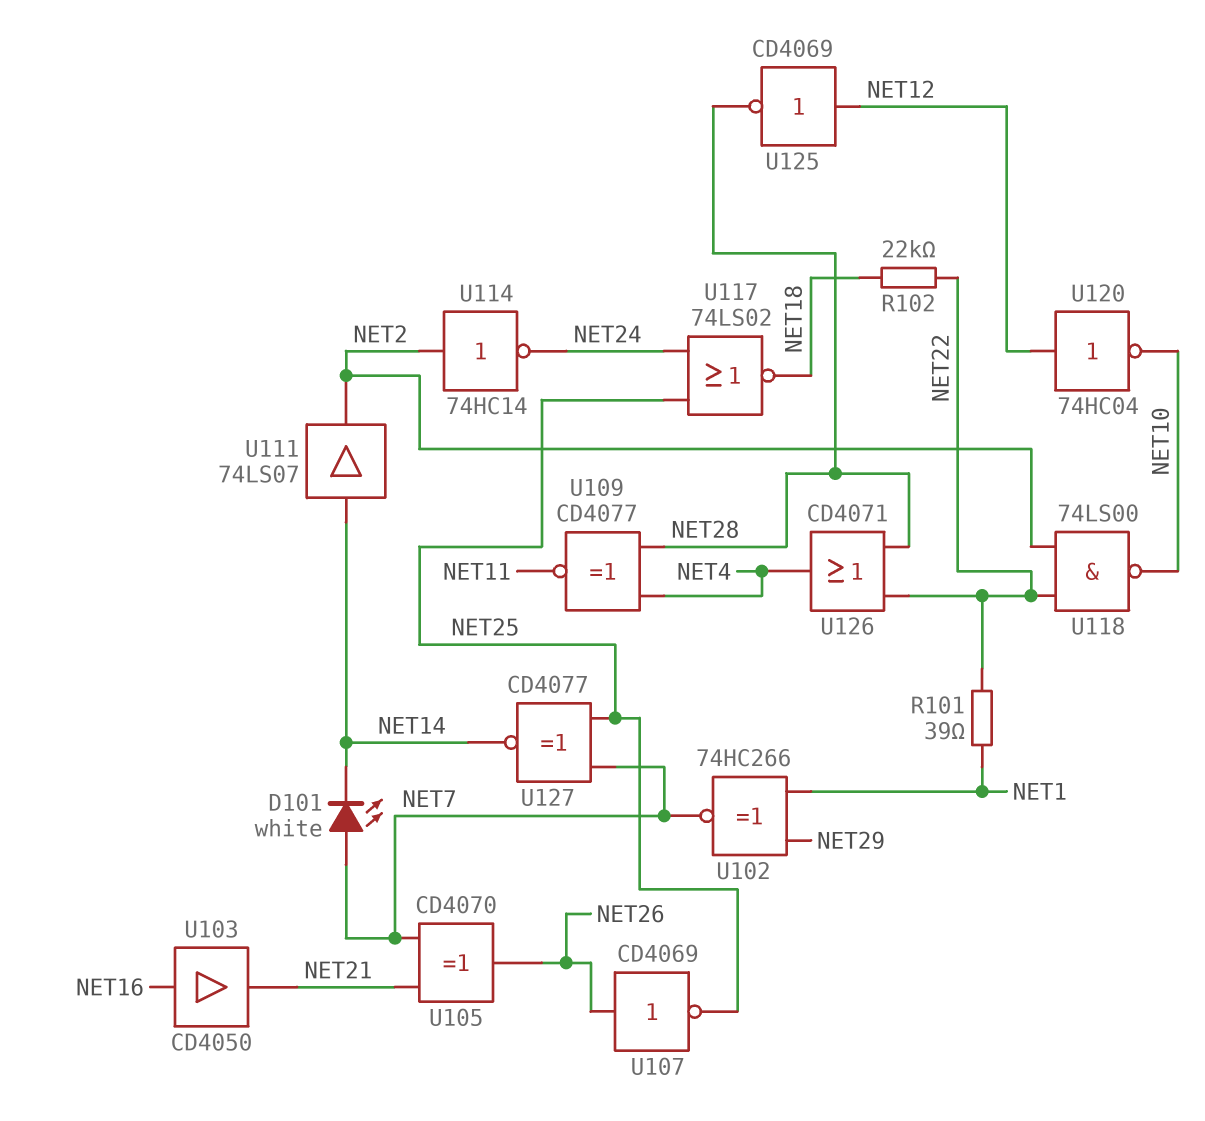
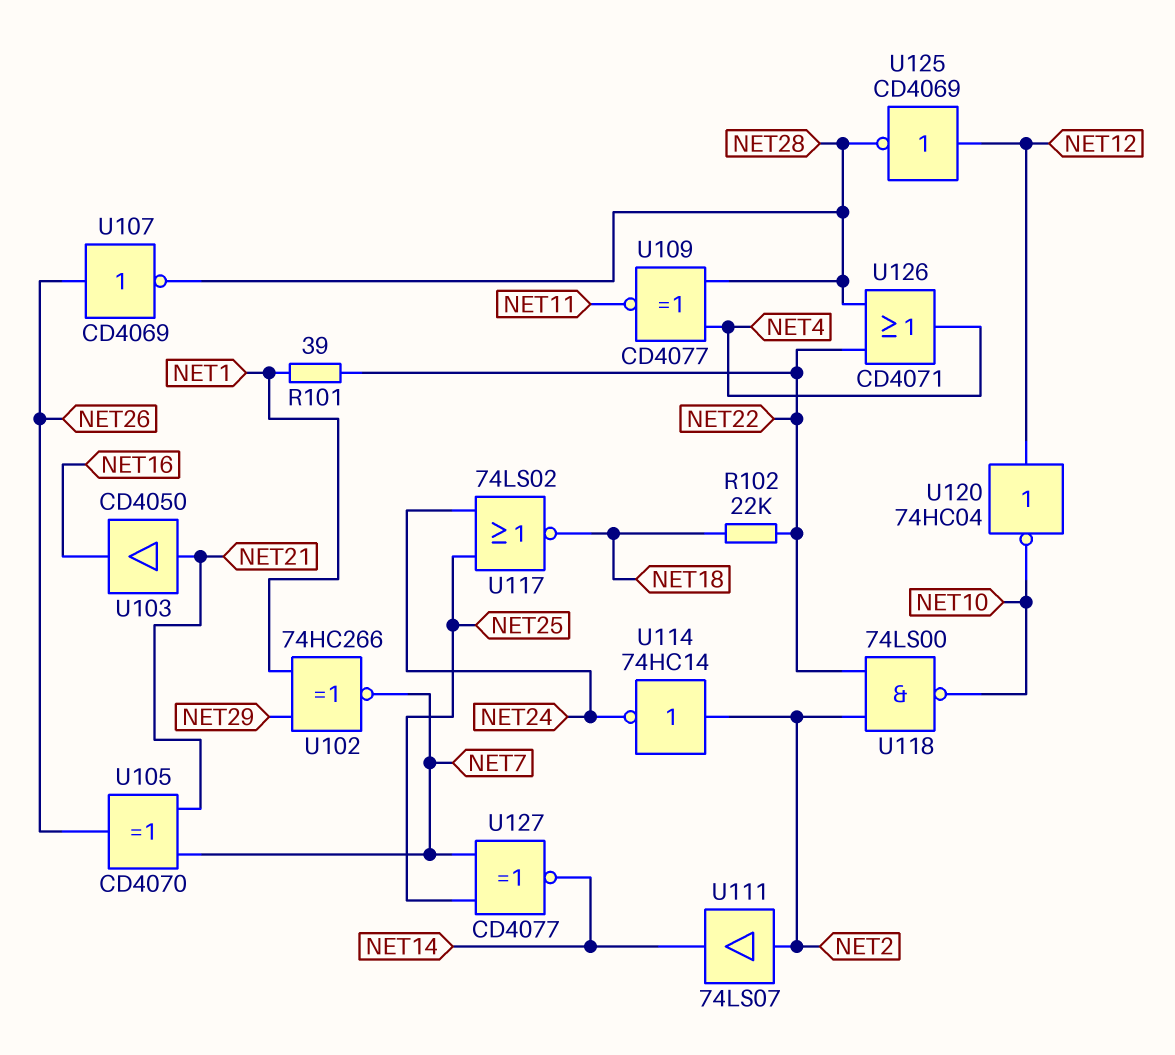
D101: LED white (A NET7, K NET14) -> none
U103: buffer CD4050 (in NET16, out NET21) -> buffer CD4050 (in NET21, out NET16)
U107: NOT CD4069 (in NET26, out NET25) -> NOT CD4069 (in NET26, out NET28)
U111: buffer 74LS07 (in NET14, out NET2) -> buffer 74LS07 (in NET2, out NET14)

